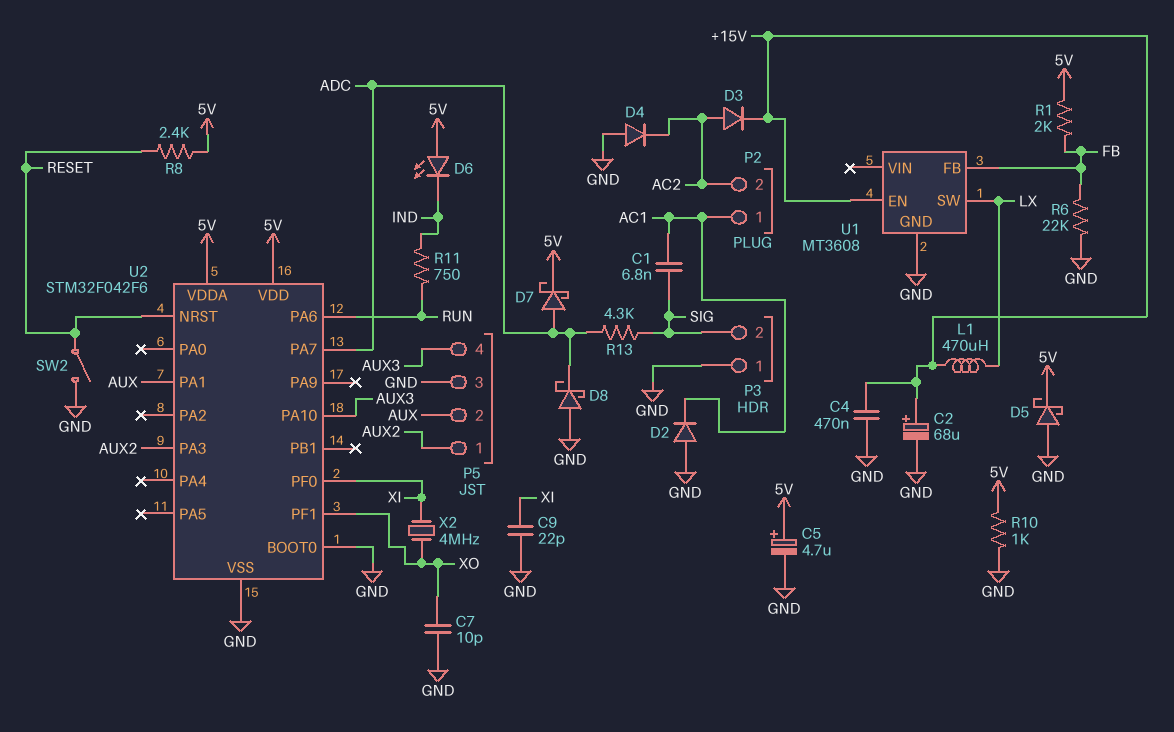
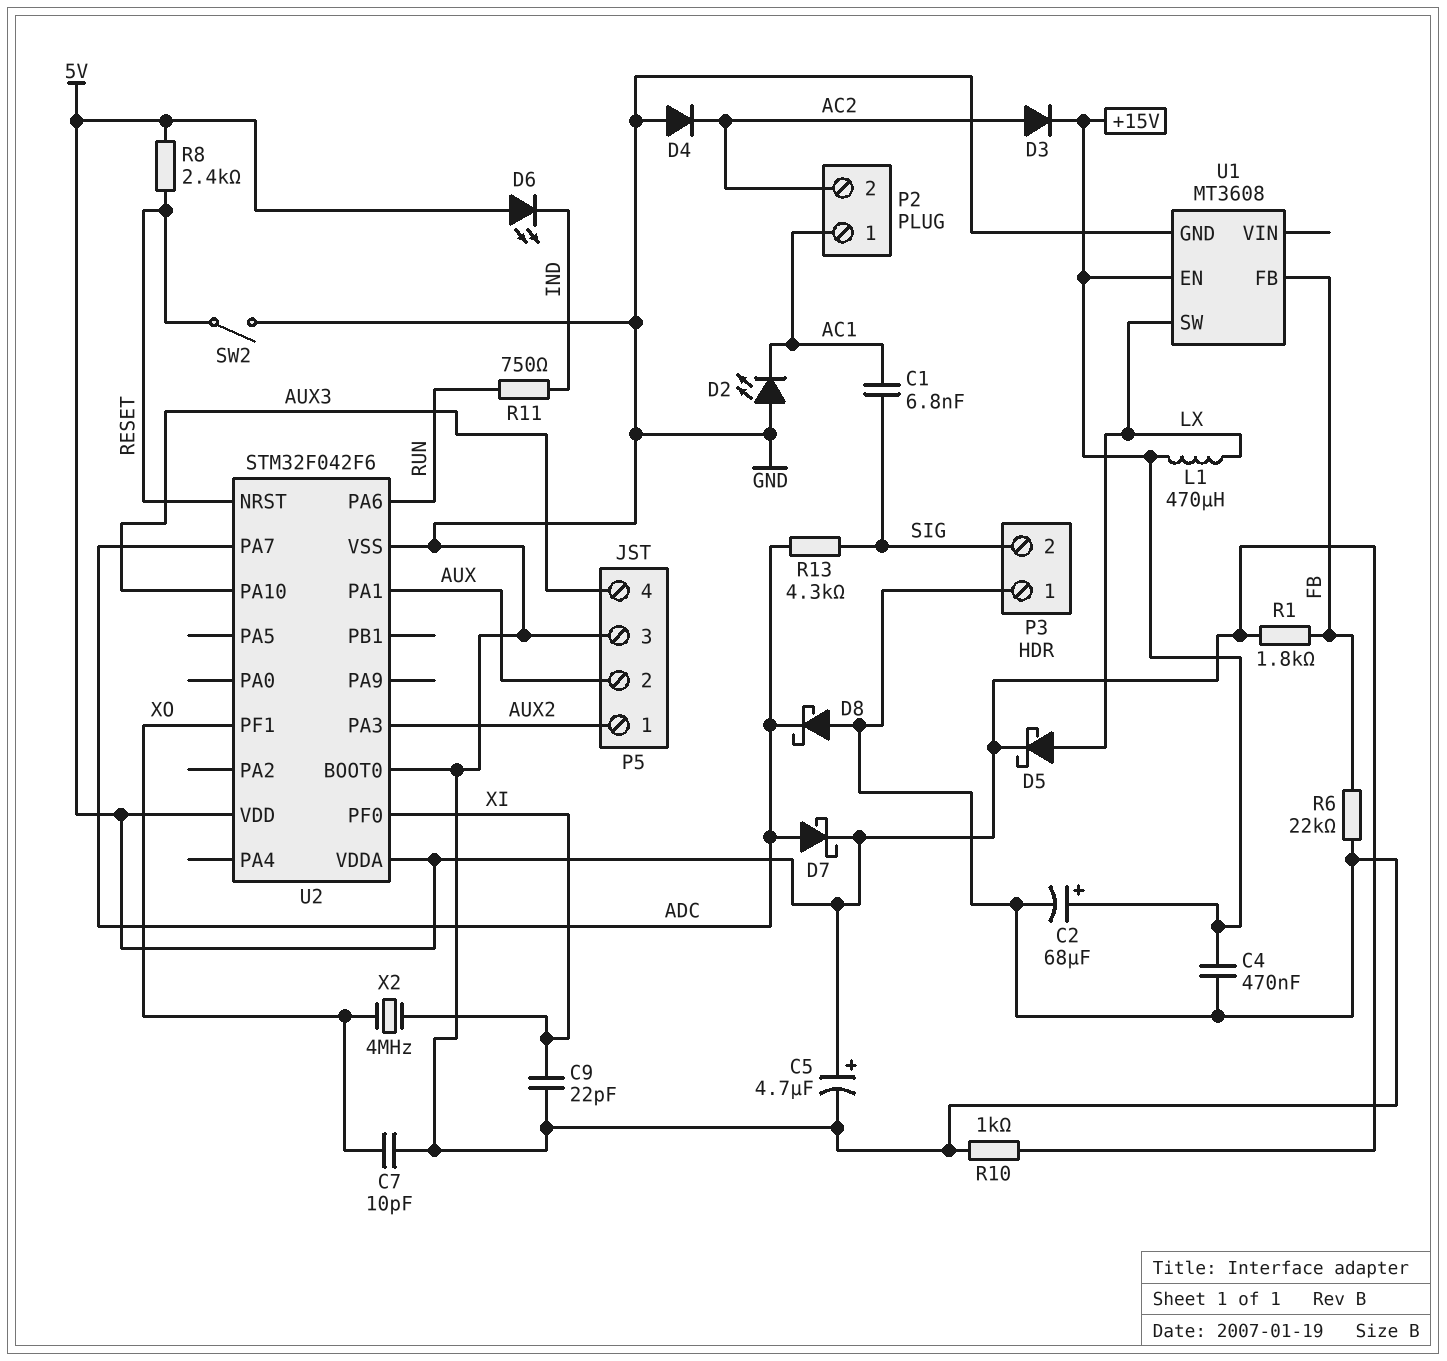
D2: diode (A GND, K AC1) -> LED (A GND, K AC1)
D5: schottky (A GND, K 5V) -> schottky (A LX, K 5V)
R1: 2k (5V, FB) -> 1.8k (5V, FB)

